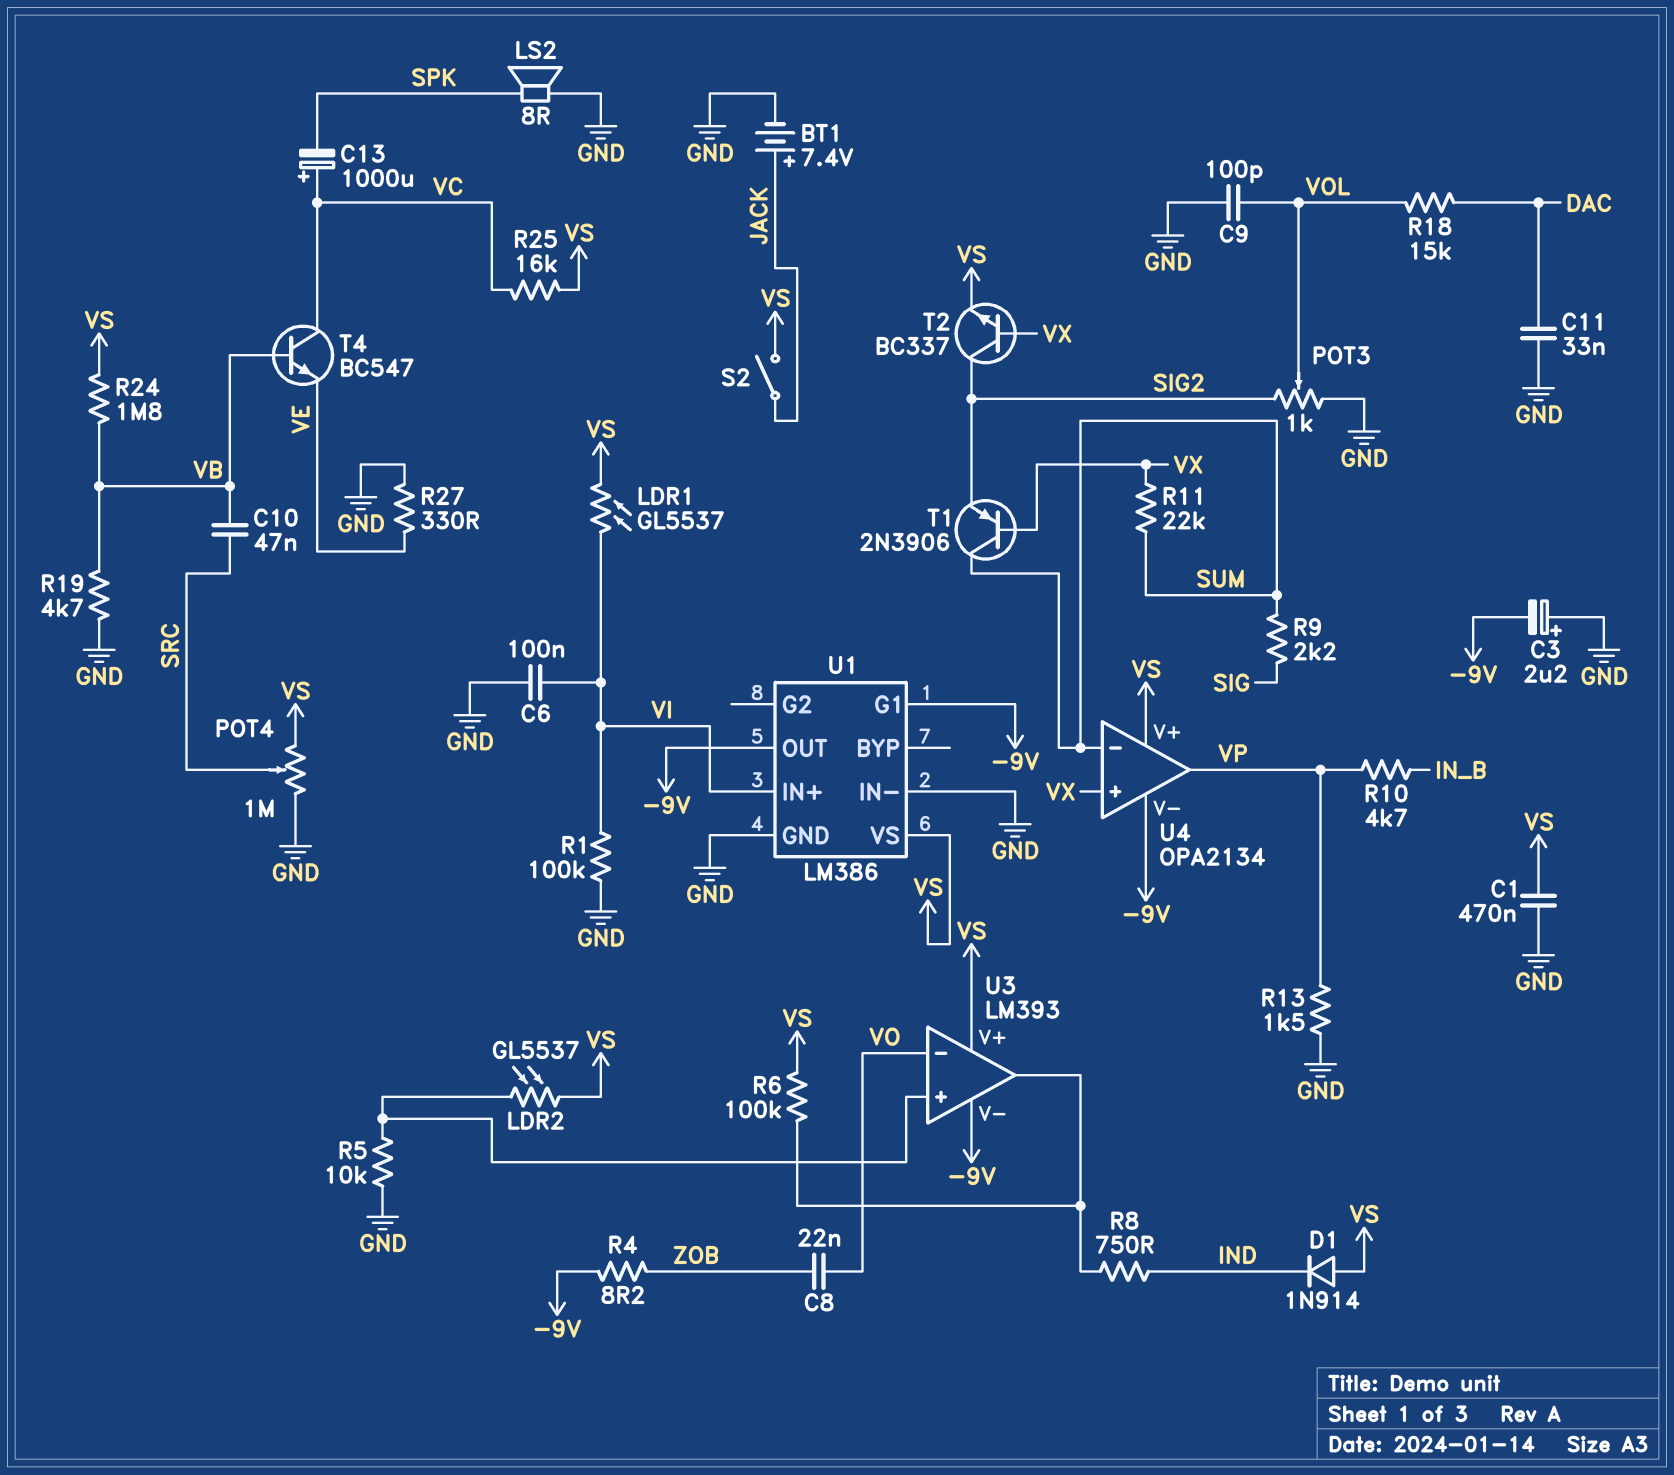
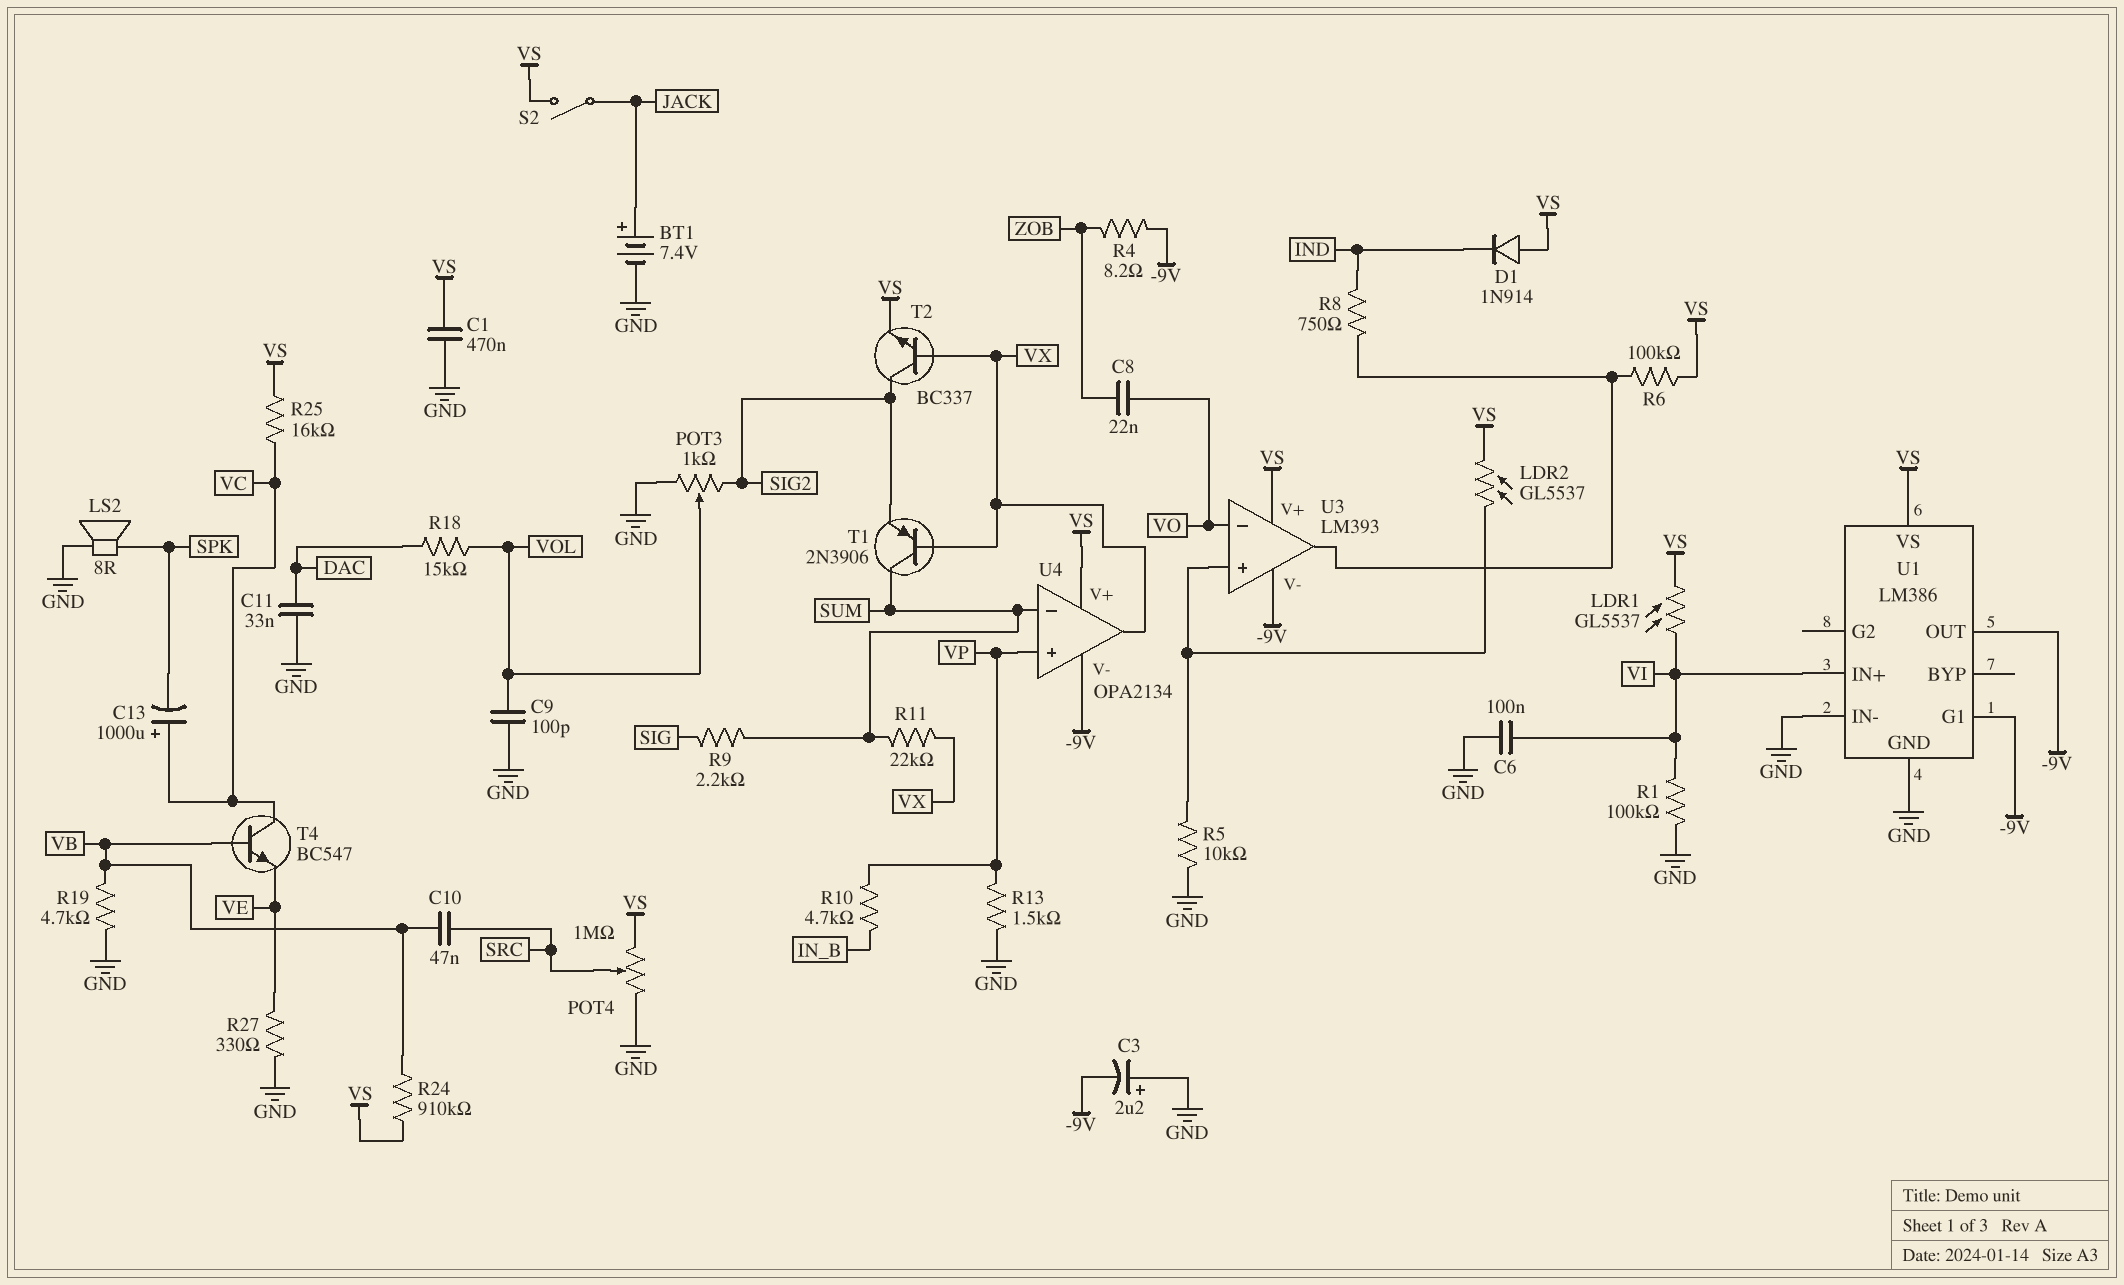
R24: 1.8M (VB, VS) -> 910k (VB, VS)
U4 pin in+: VX -> VP
U4 pin out: VP -> VX

